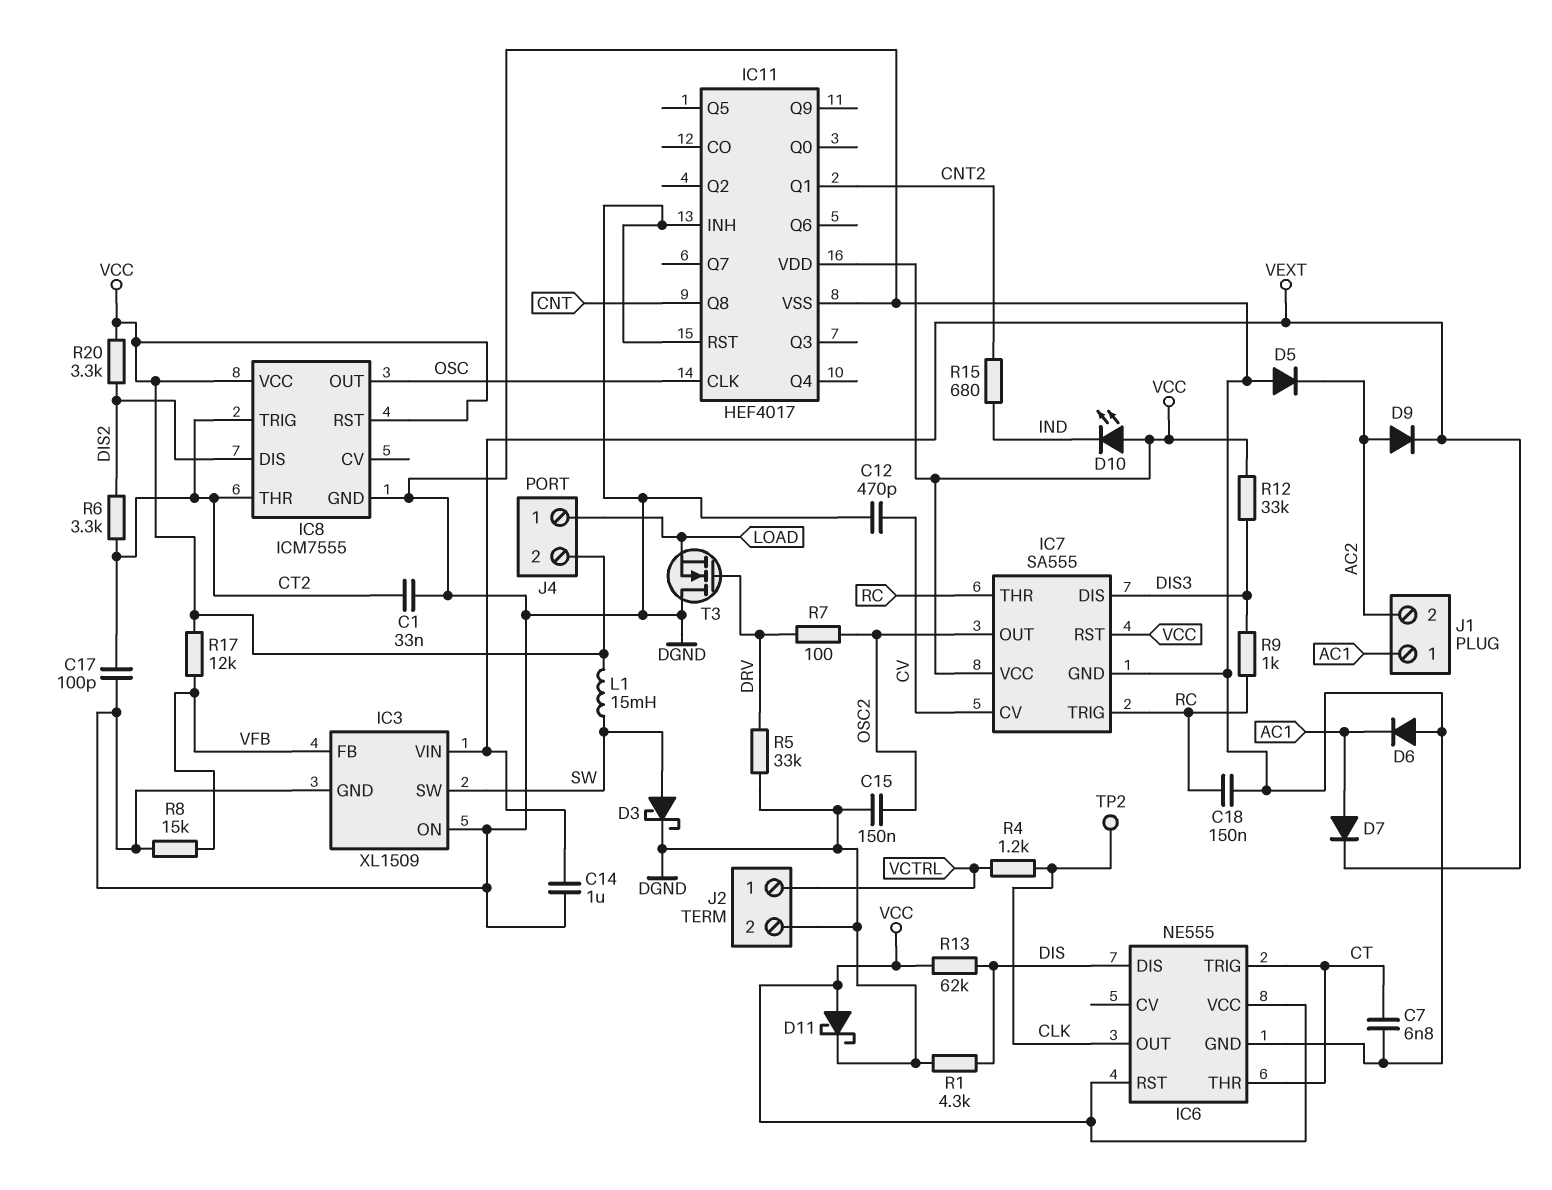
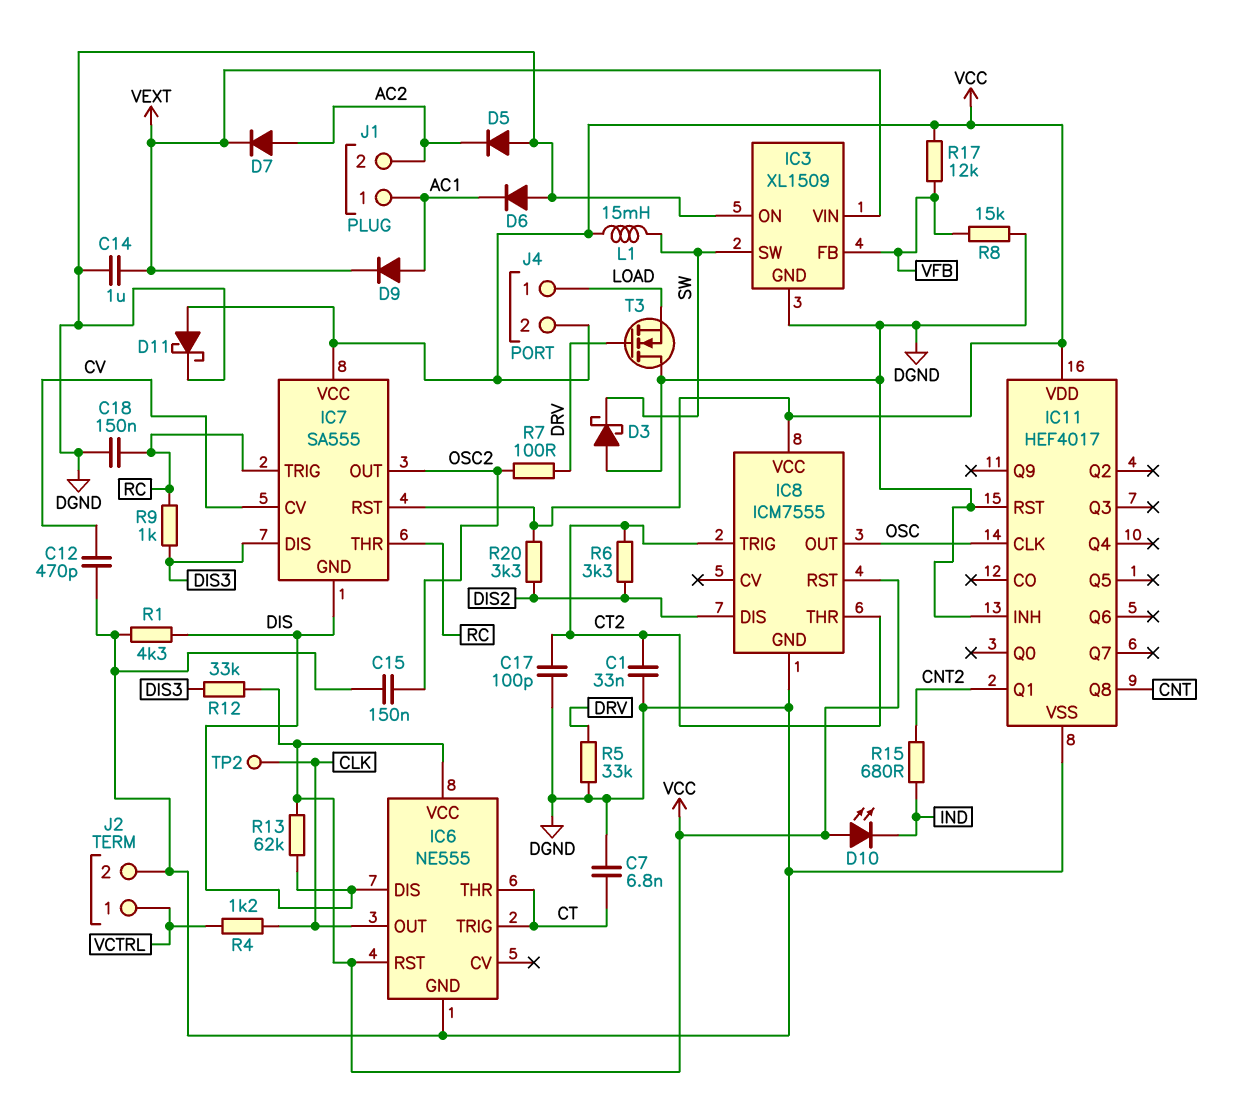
D3: schottky (A SW, K DGND) -> schottky (A DGND, K SW)
D7: diode (A AC1, K VEXT) -> diode (A AC2, K VEXT)
D9: diode (A AC2, K VEXT) -> diode (A AC1, K VEXT)
IC7 pin GND: DGND -> DIS

